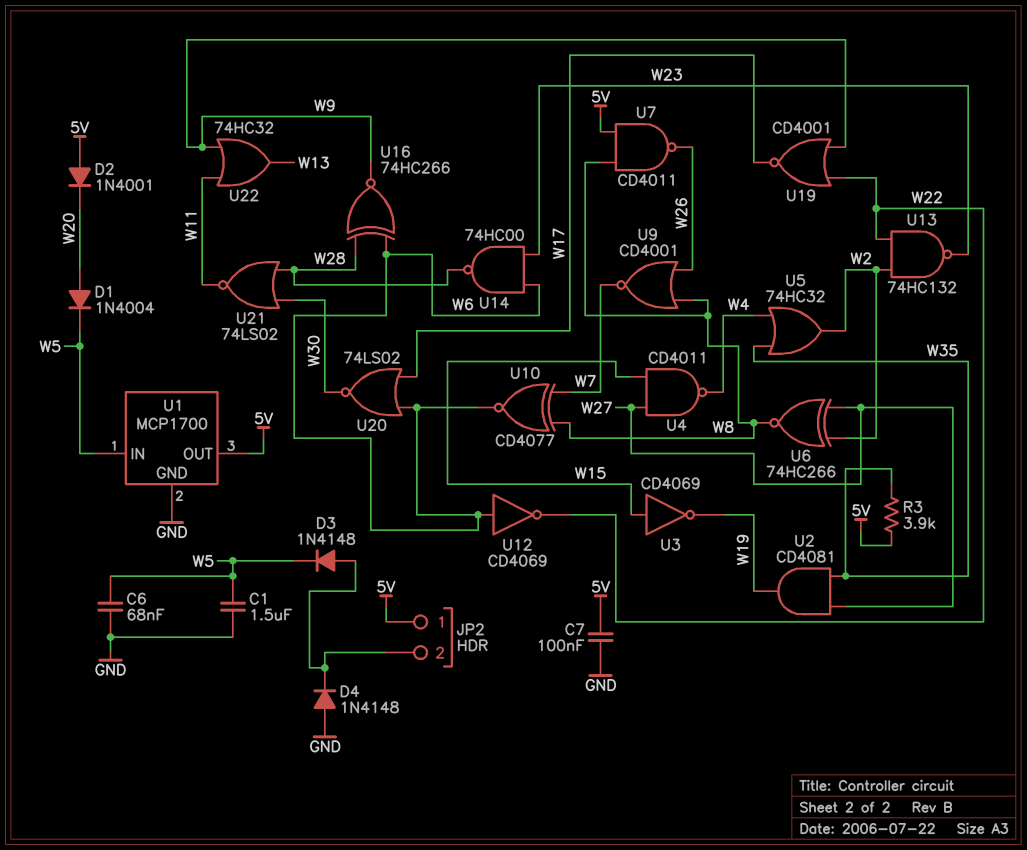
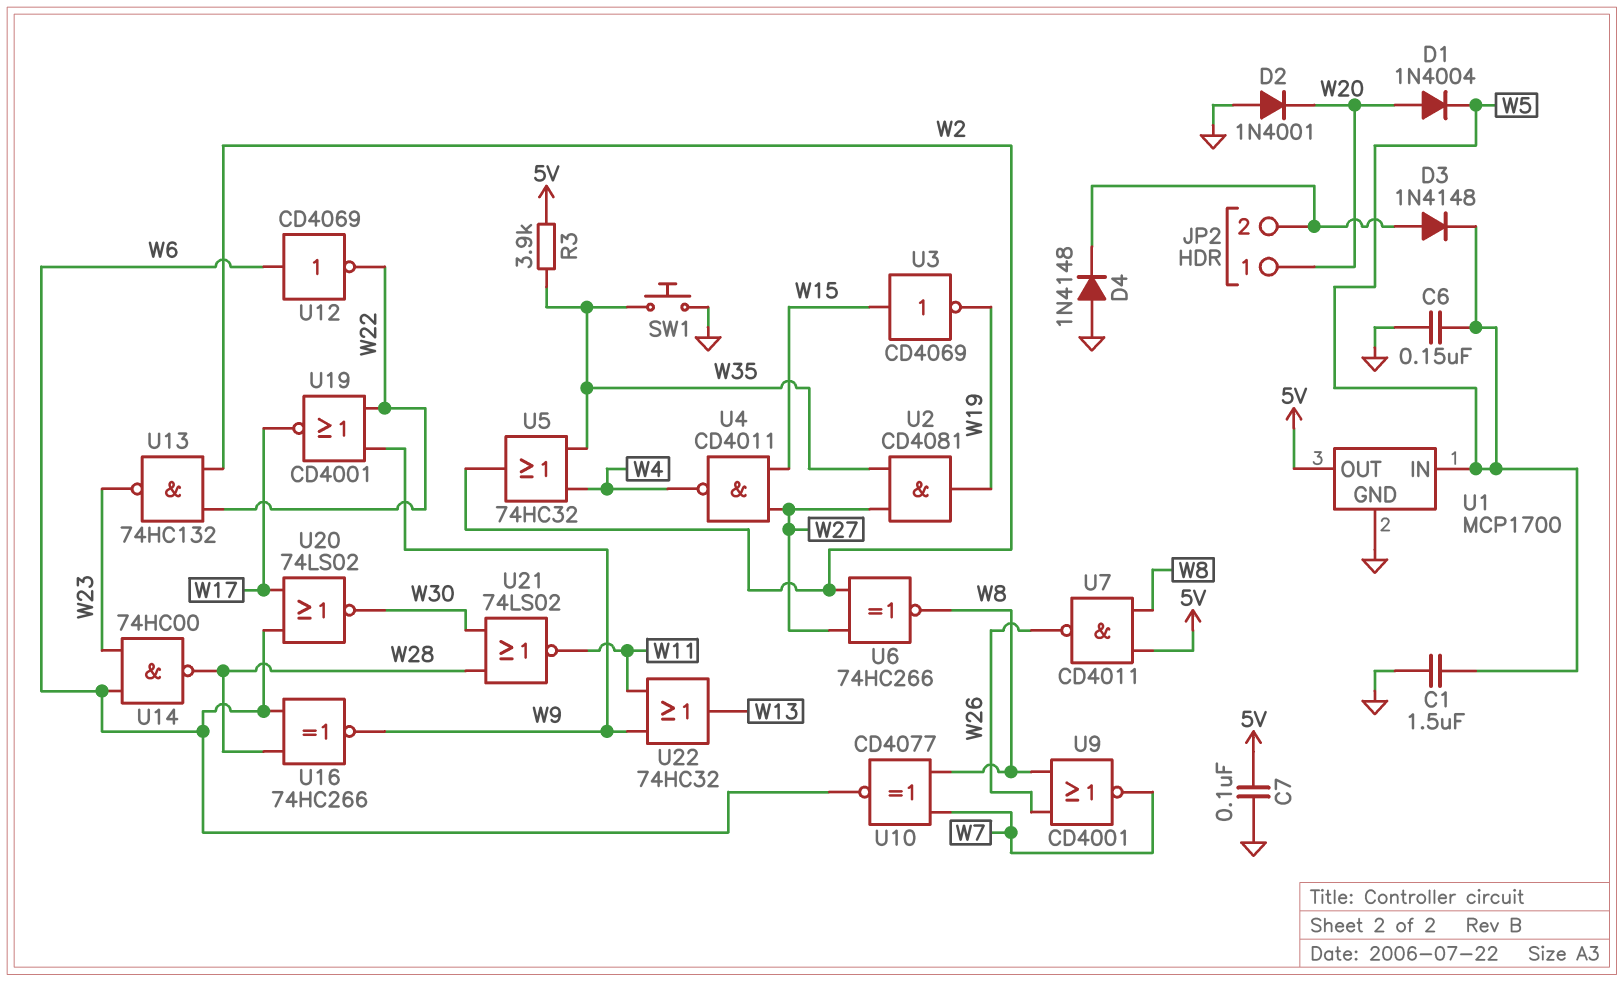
C6: 68nF (GND, W5) -> 150nF (GND, W5)
D2: diode 1N4001 (A 5V, K W20) -> diode 1N4001 (A GND, K W20)
JP2 pin 1: 5V -> W20
SW1: none -> button (GND, W35)

